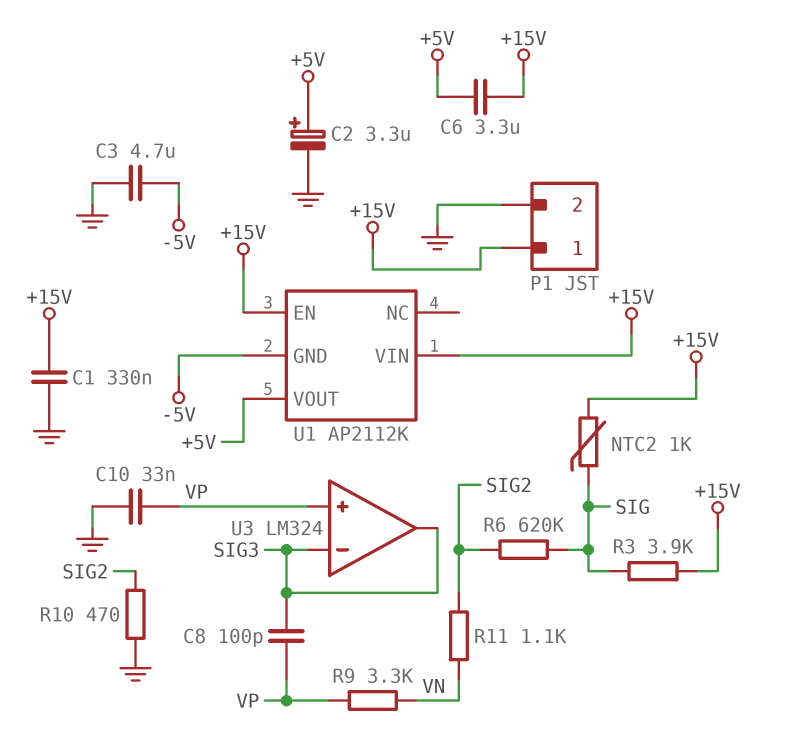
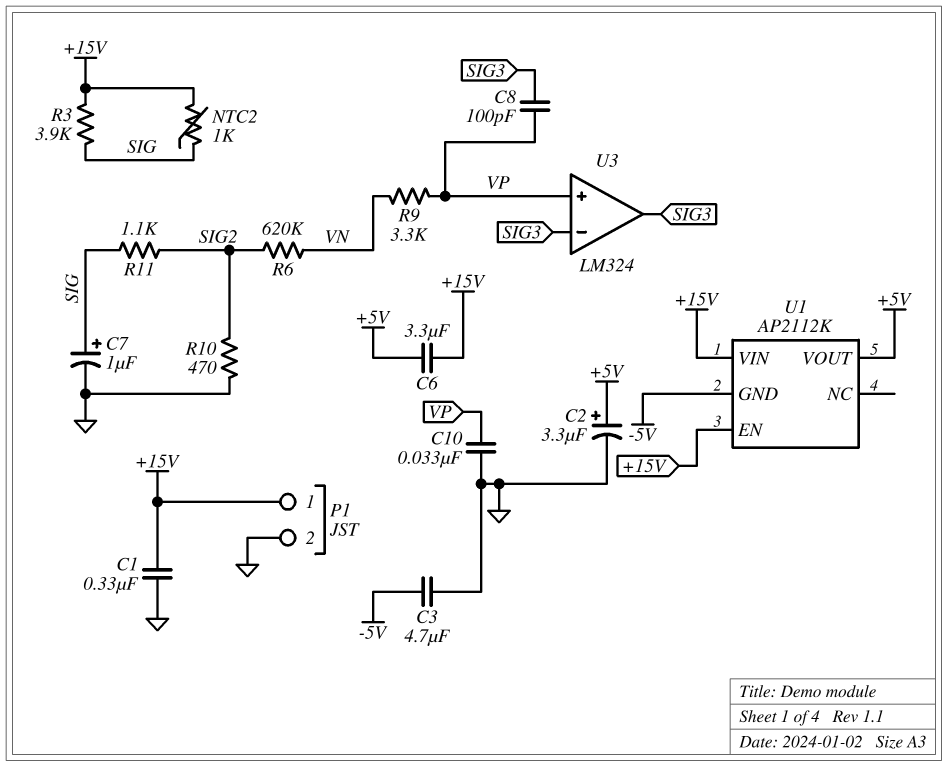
C7: none -> 1uF (plus SIG, minus GND)
R6: 620k (SIG, SIG2) -> 620k (SIG2, VN)
R11: 1.1k (SIG2, VN) -> 1.1k (SIG, SIG2)

